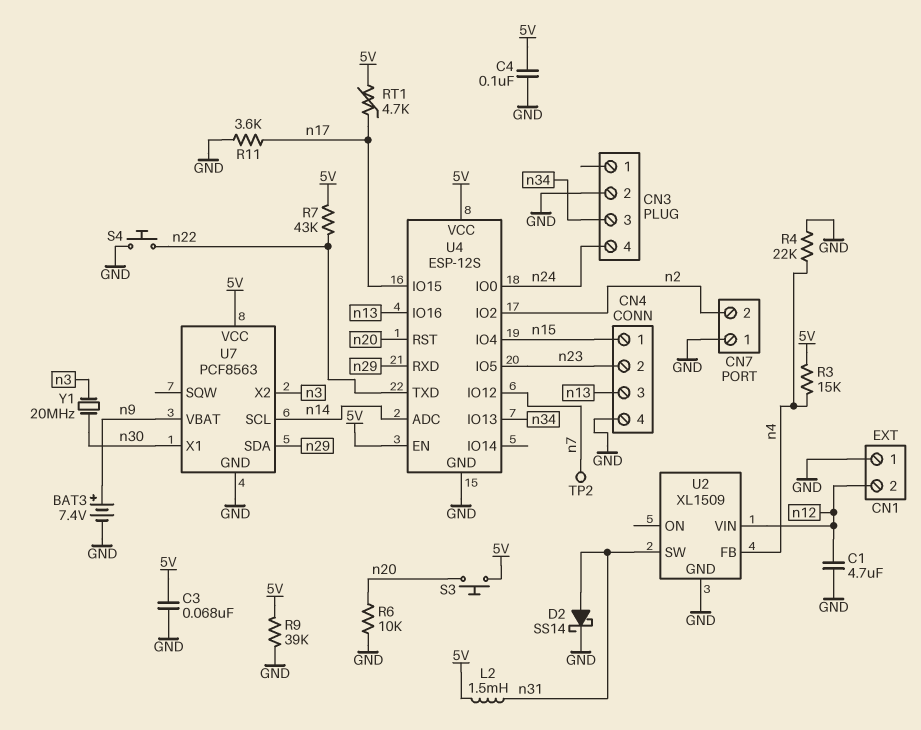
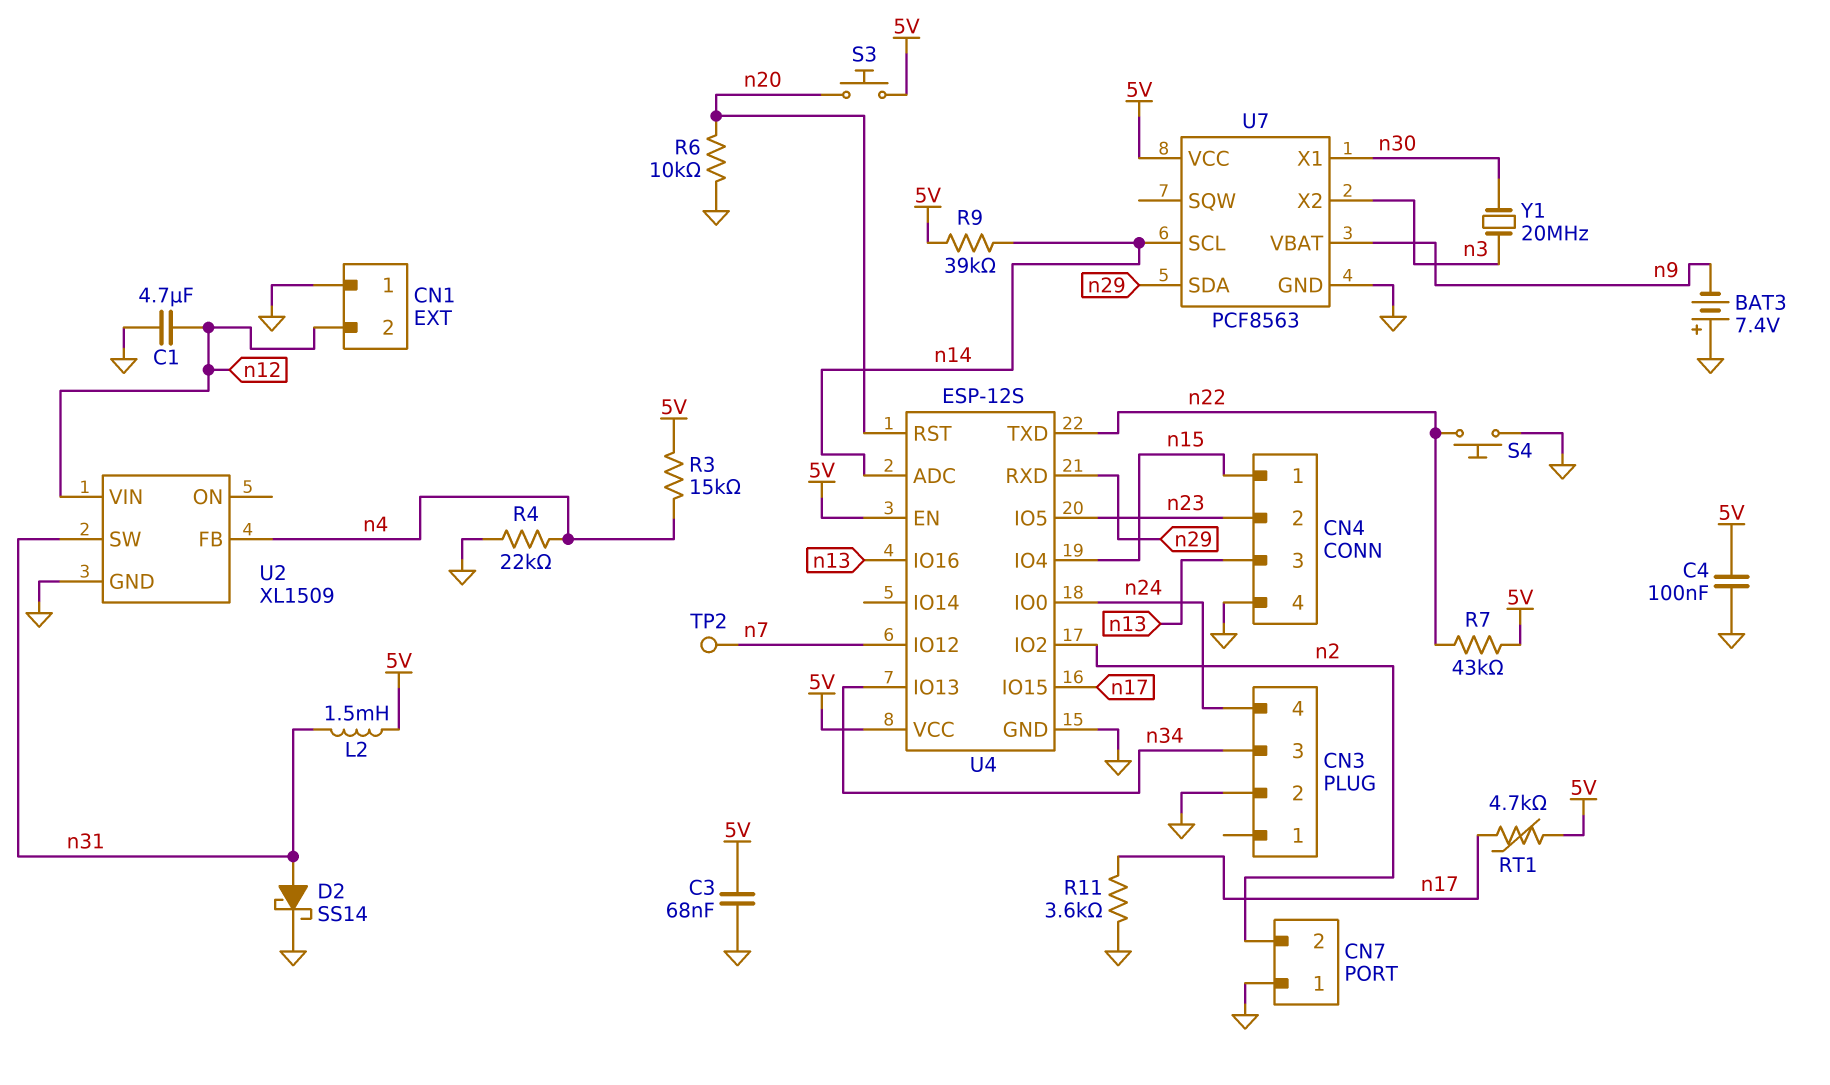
BAT3: 7.4V (plus n9, minus GND) -> 7.4V (plus GND, minus n9)
R9: 39k (5V, GND) -> 39k (5V, n14)

